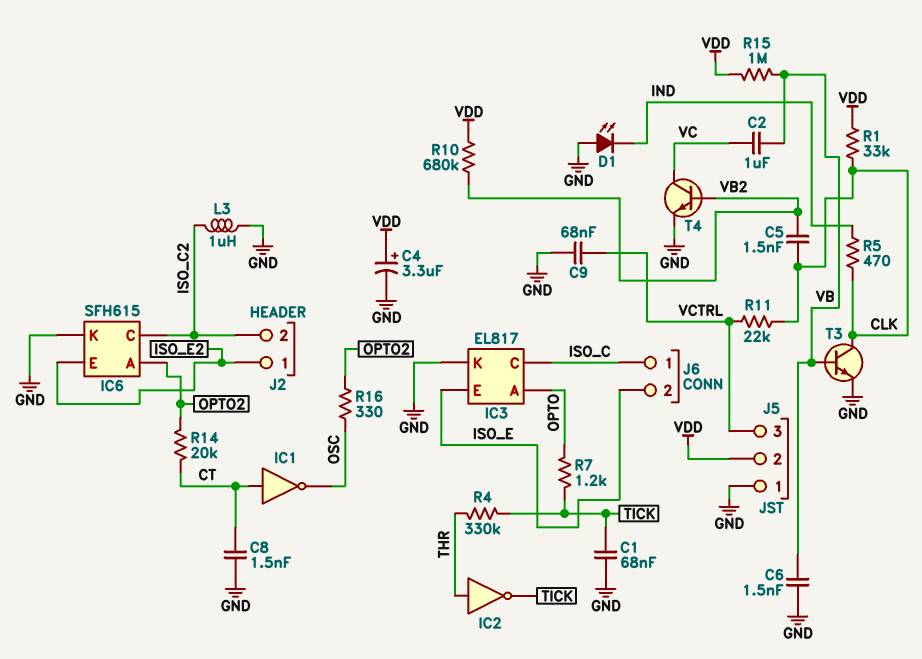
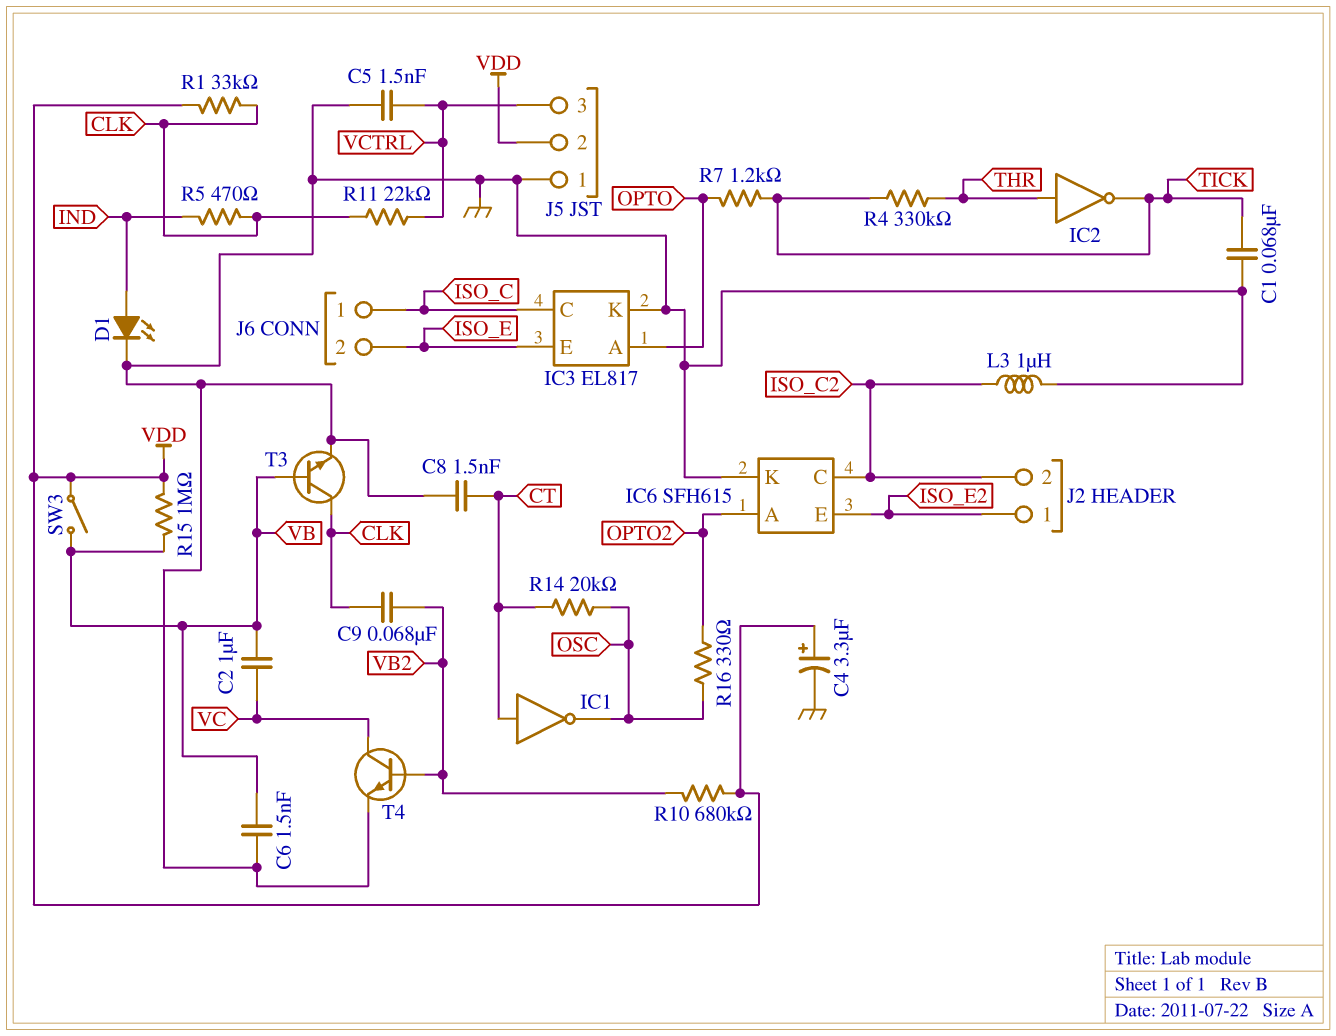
C5: 1.5nF (CLK, VB2) -> 1.5nF (GND, VCTRL)
C9: 68nF (GND, VCTRL) -> 68nF (CLK, VB2)
D1: LED (A GND, K IND) -> LED (A IND, K GND)
R14: 20k (CT, OPTO2) -> 20k (CT, OSC)
SW3: none -> switch (VB, VDD)

